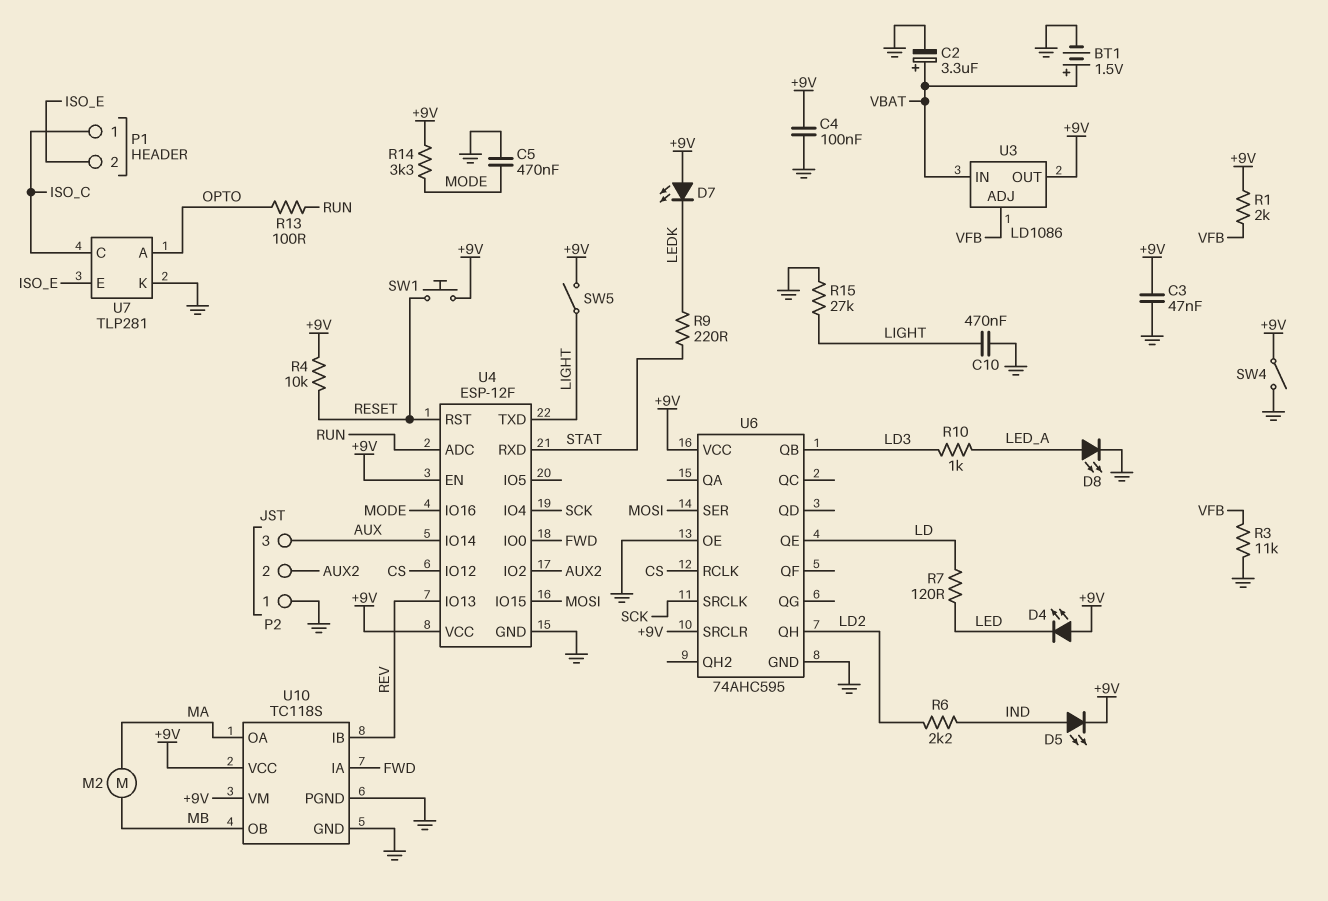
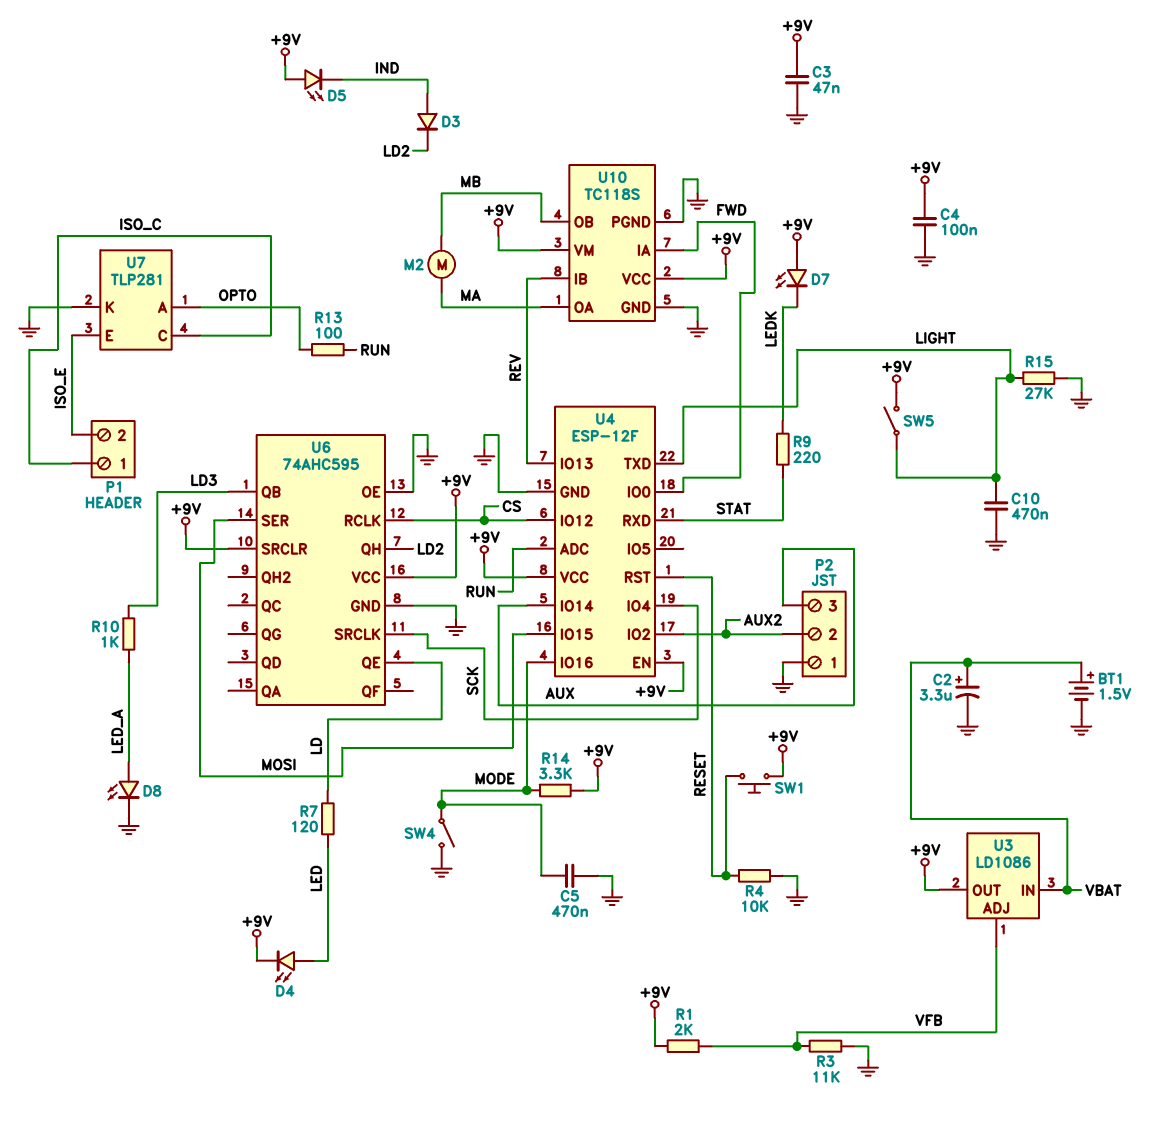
D3: none -> diode (A IND, K LD2)
D4: LED (A +9V, K LED) -> LED (A LED, K +9V)
D5: LED (A IND, K +9V) -> LED (A +9V, K IND)
R4: 10k (+9V, RESET) -> 10k (GND, RESET)
R6: 2.2k (IND, LD2) -> none
SW4: switch (+9V, GND) -> switch (GND, MODE)

